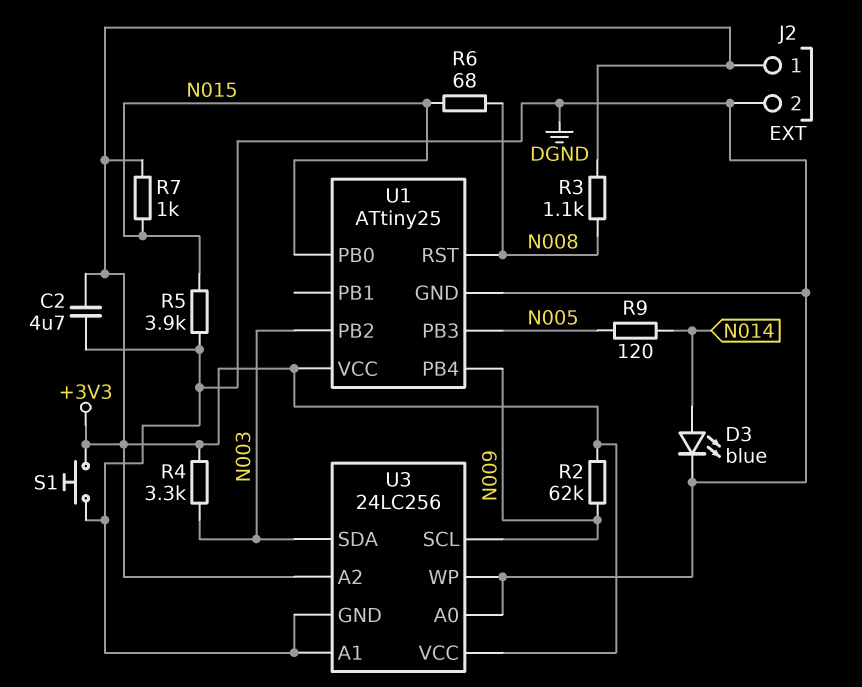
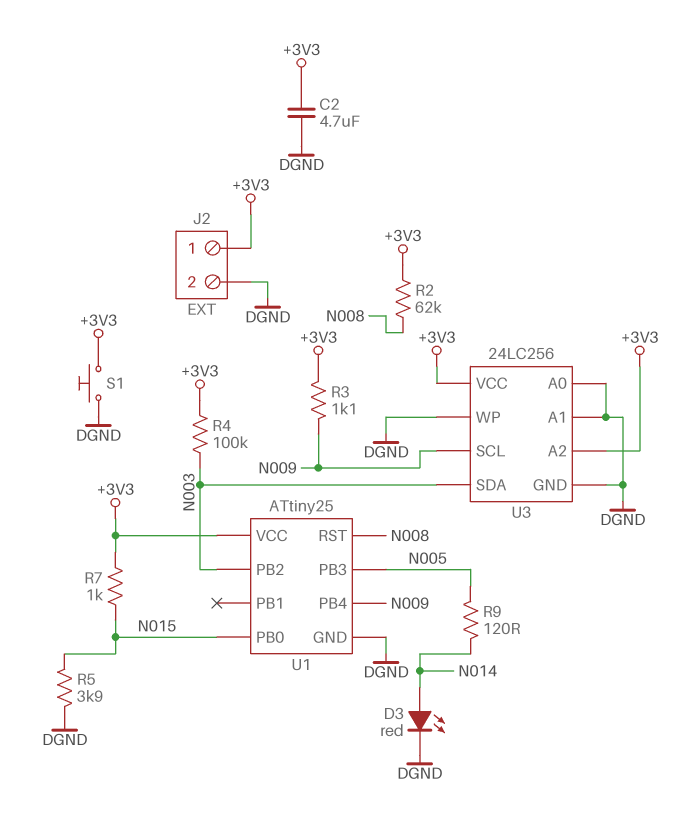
D3: LED blue (A N014, K DGND) -> LED red (A N014, K DGND)
R2: 62k (+3V3, N009) -> 62k (+3V3, N008)
R3: 1.1k (+3V3, N008) -> 1.1k (+3V3, N009)
R4: 3.3k (+3V3, N003) -> 100k (+3V3, N003)
R6: 68 (N008, N015) -> none

